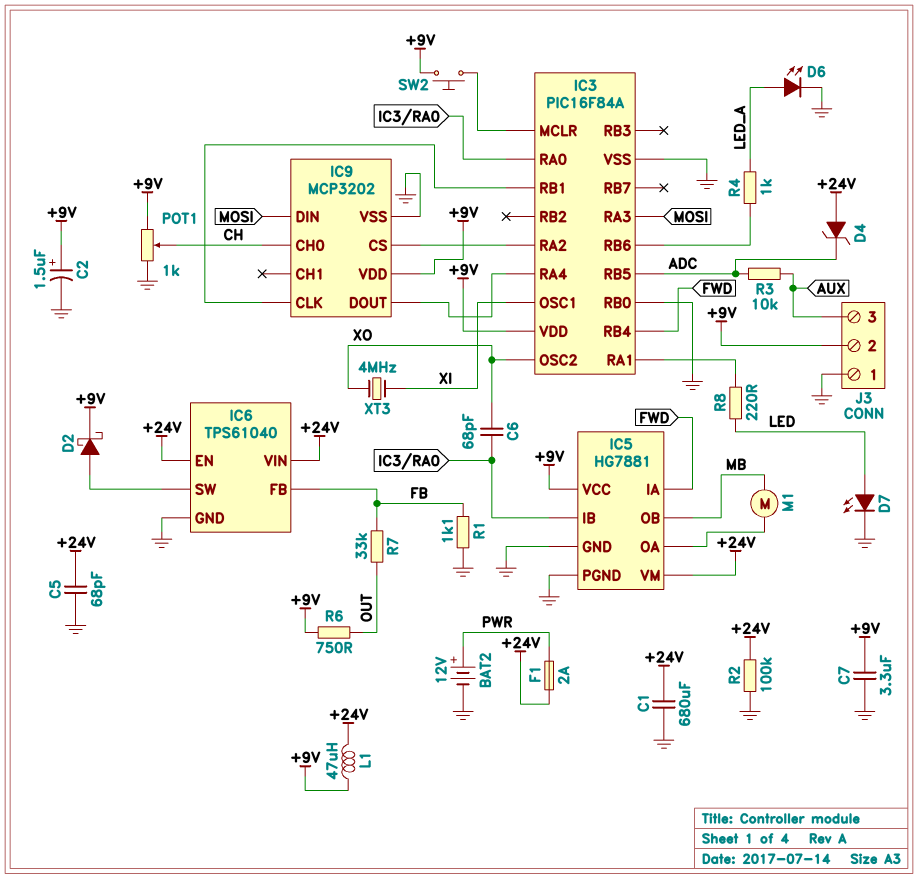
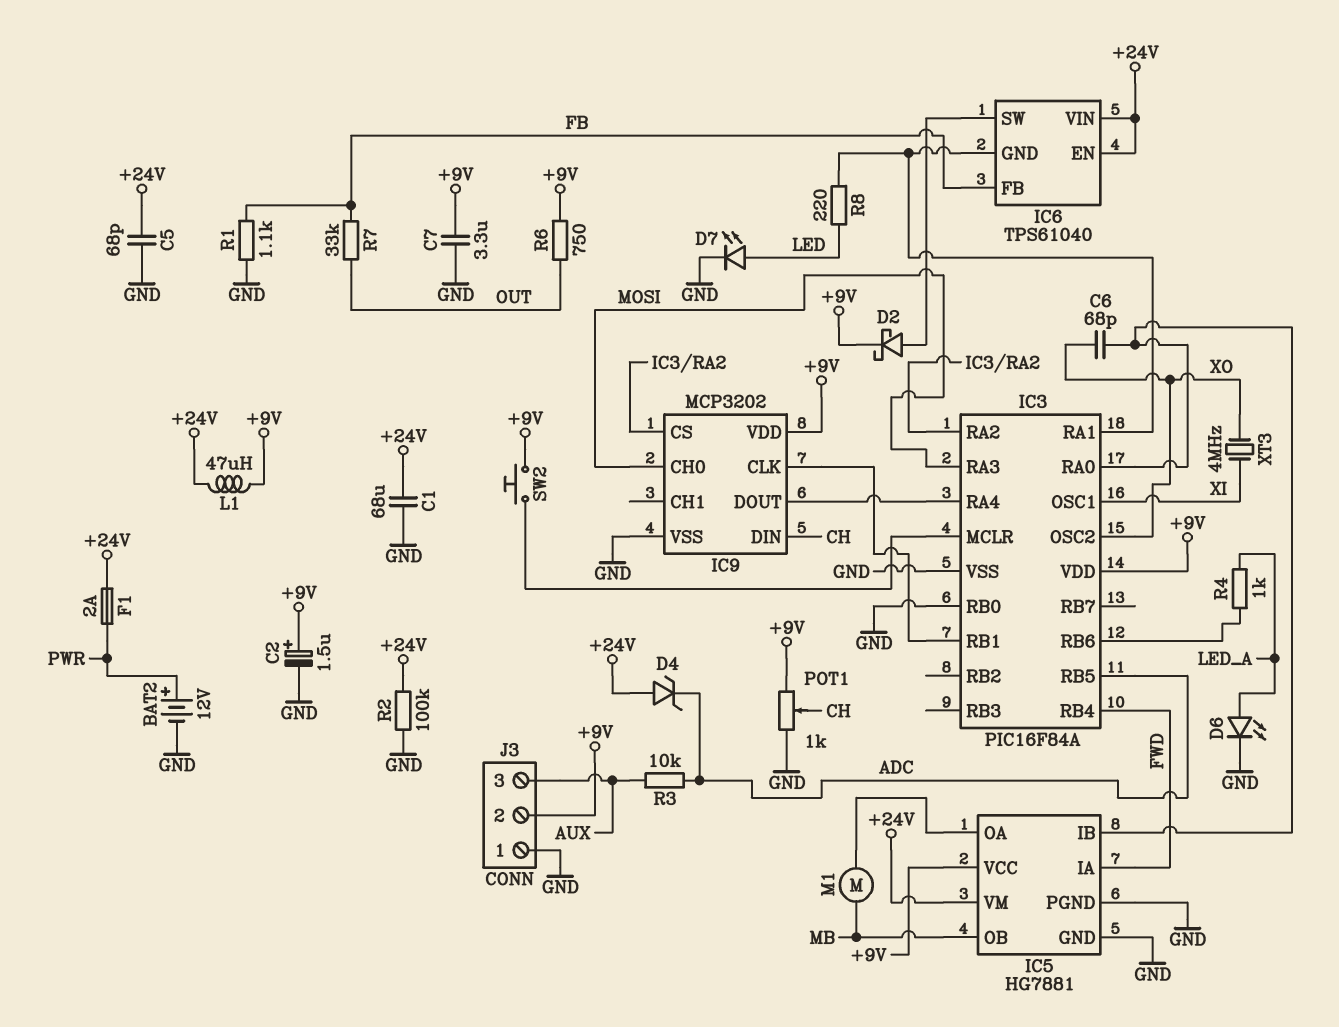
C1: 680uF (+24V, GND) -> 68uF (+24V, GND)
IC6 pin GND: GND -> IC3/RA1
IC9 pin CH0: CH -> MOSI
IC9 pin DIN: MOSI -> CH

